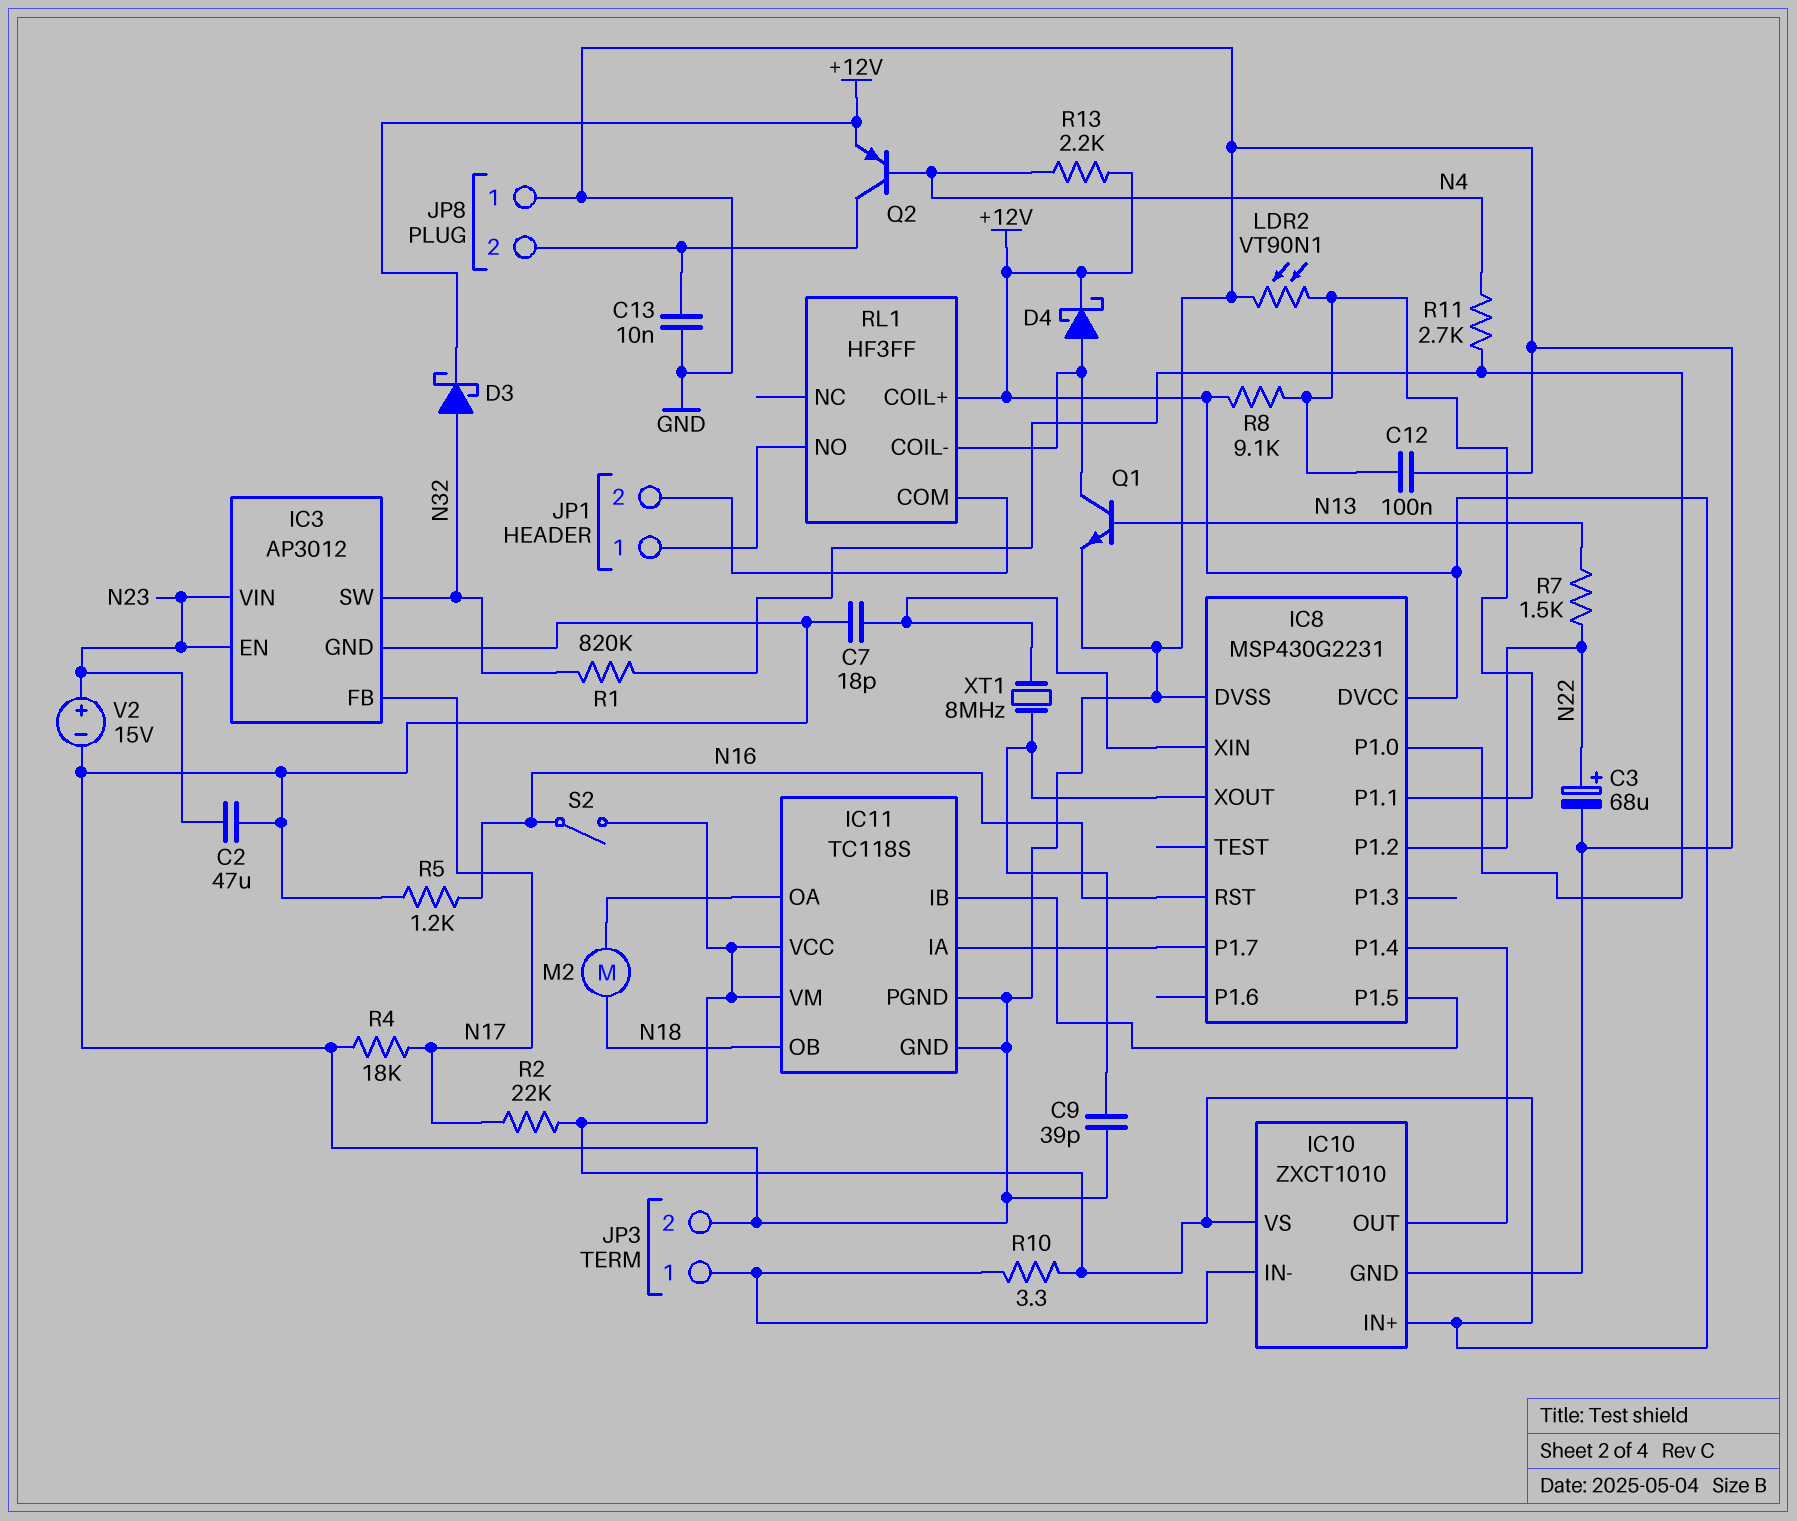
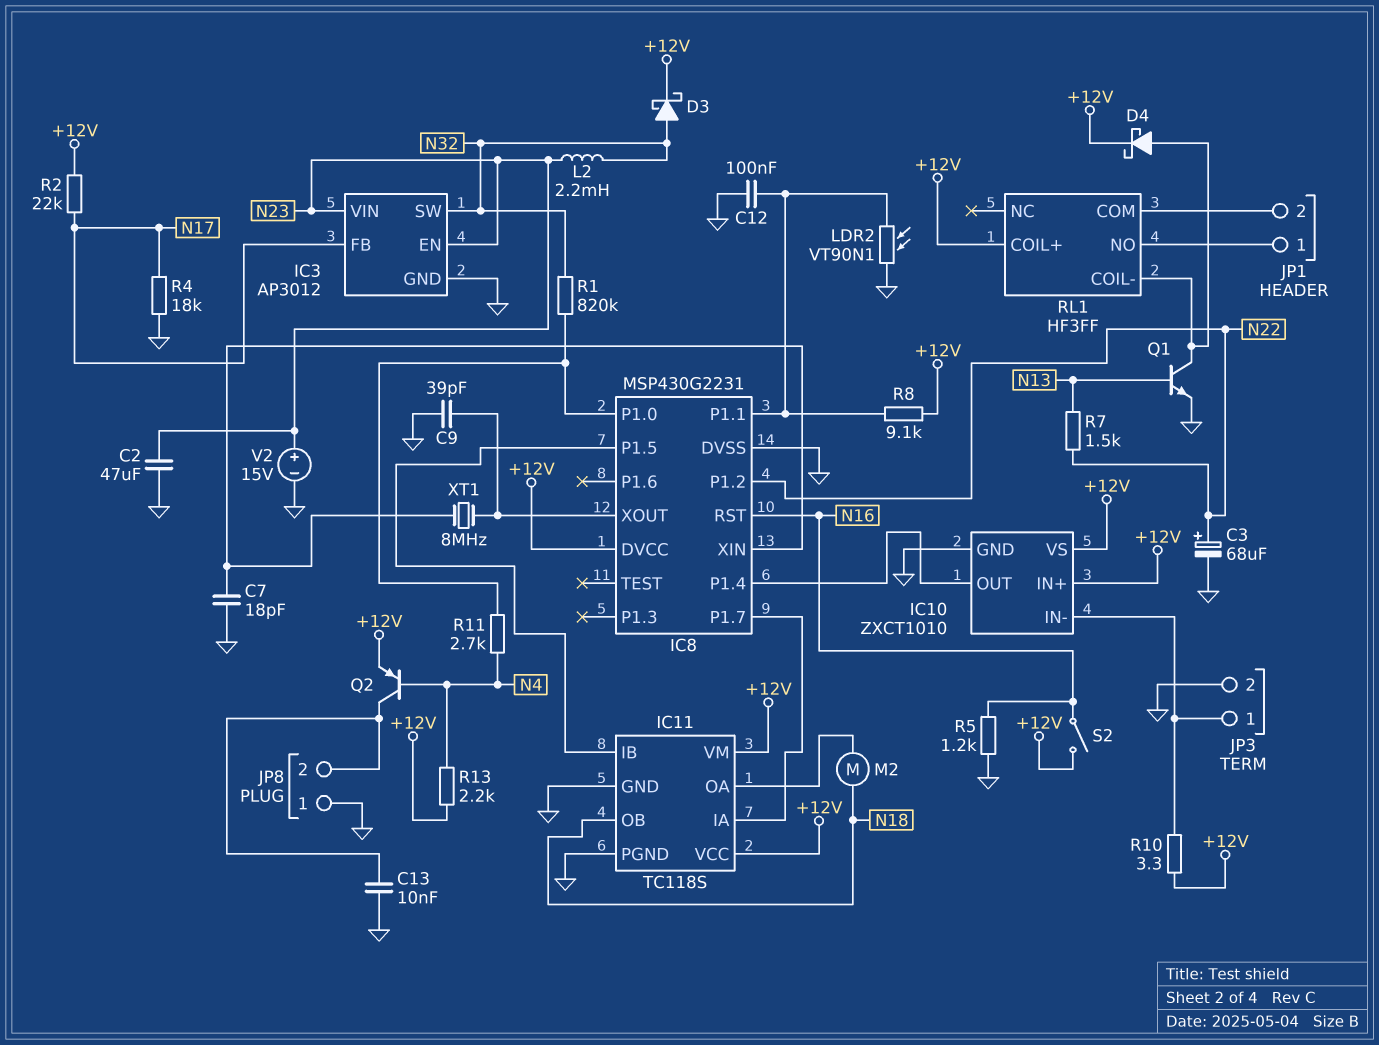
L2: none -> 2.2mH (N23, N32)

